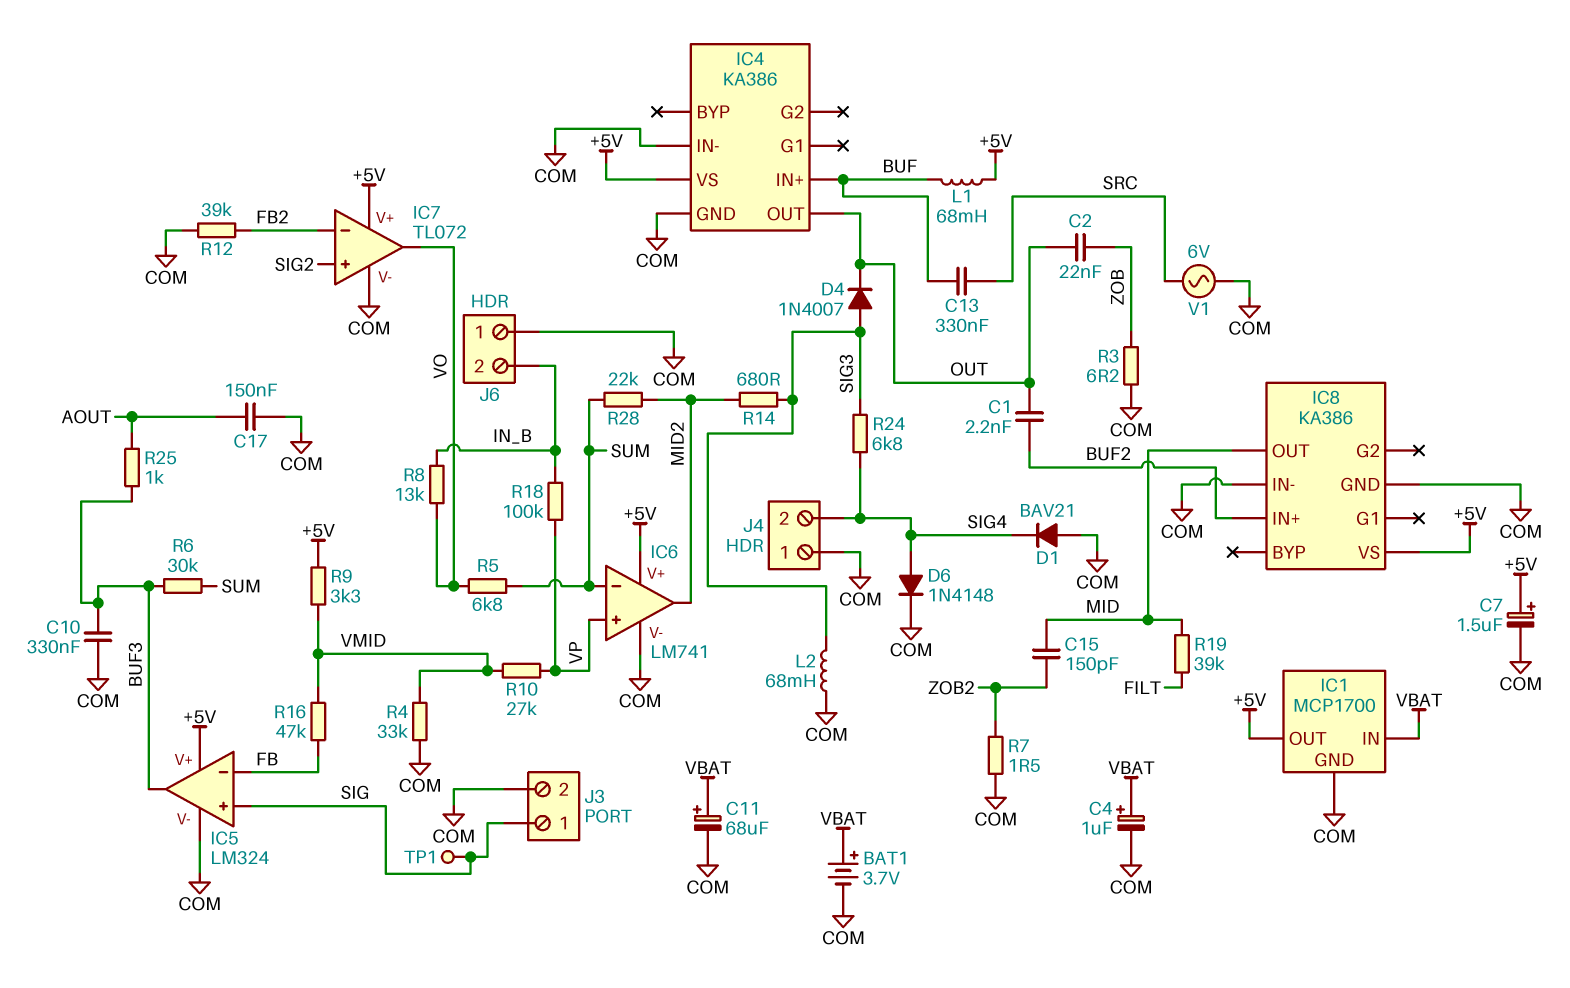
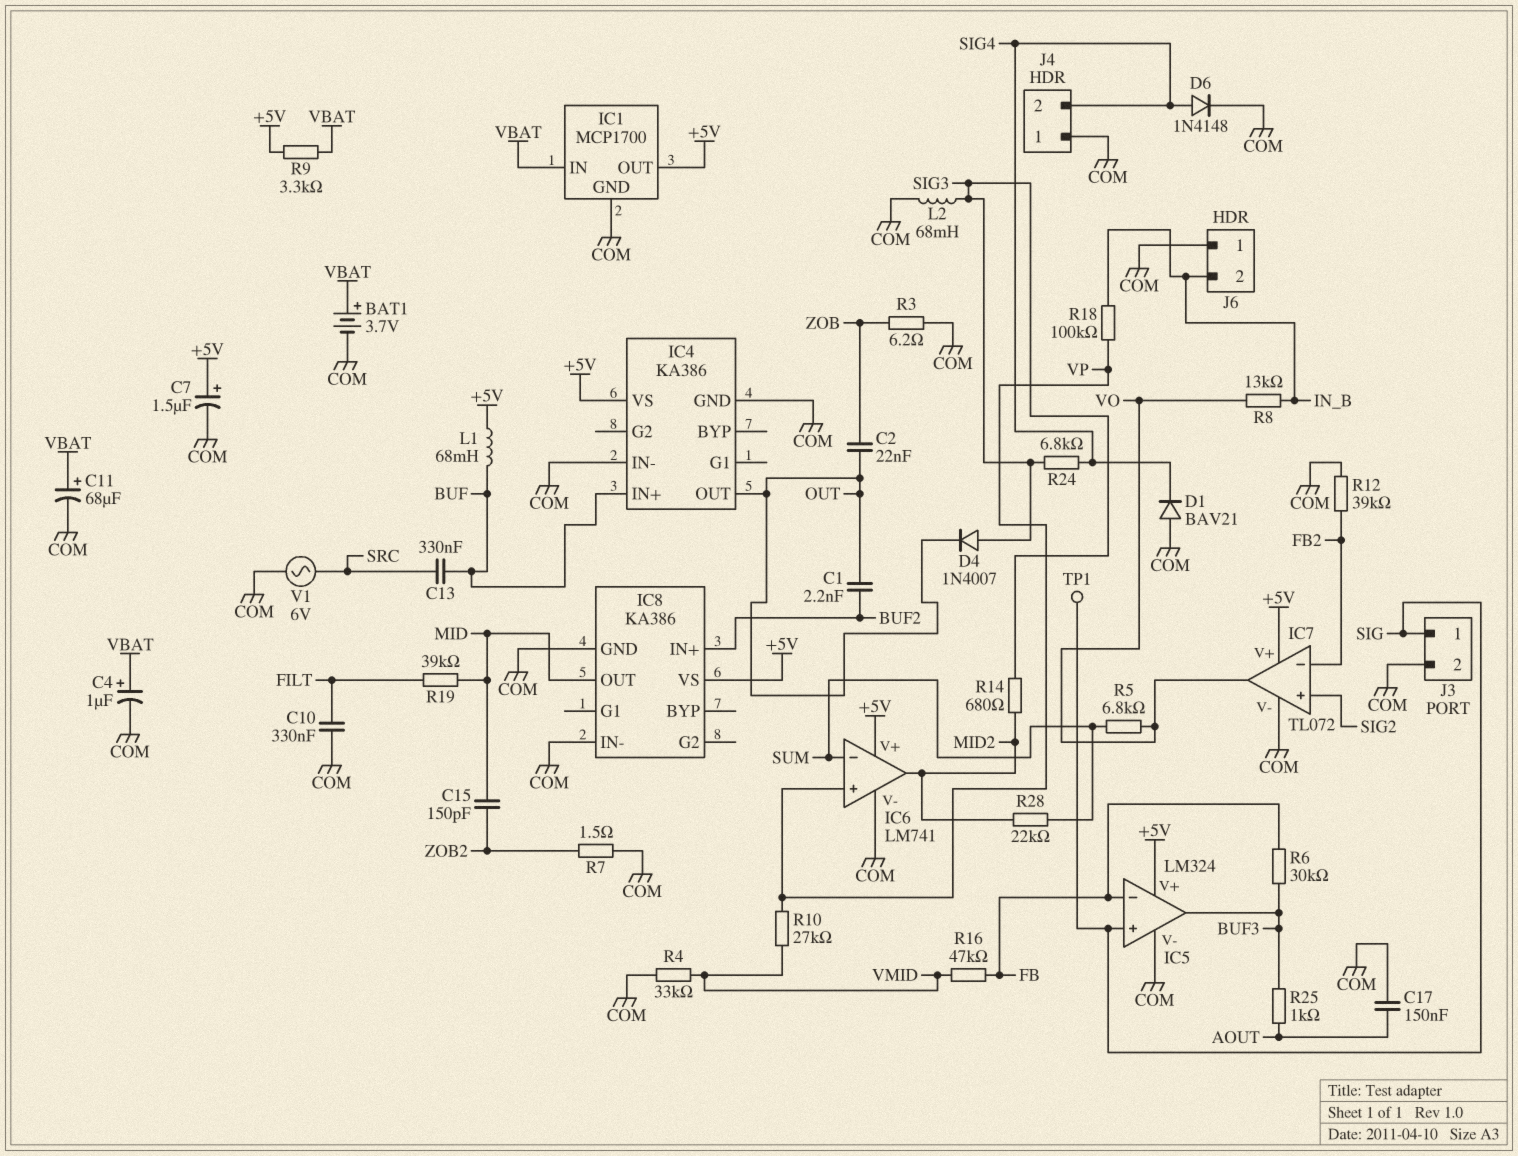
C10: 330nF (BUF3, COM) -> 330nF (COM, FILT)
R6: 30k (BUF3, SUM) -> 30k (BUF3, FB)
R9: 3.3k (+5V, VMID) -> 3.3k (+5V, VBAT)

